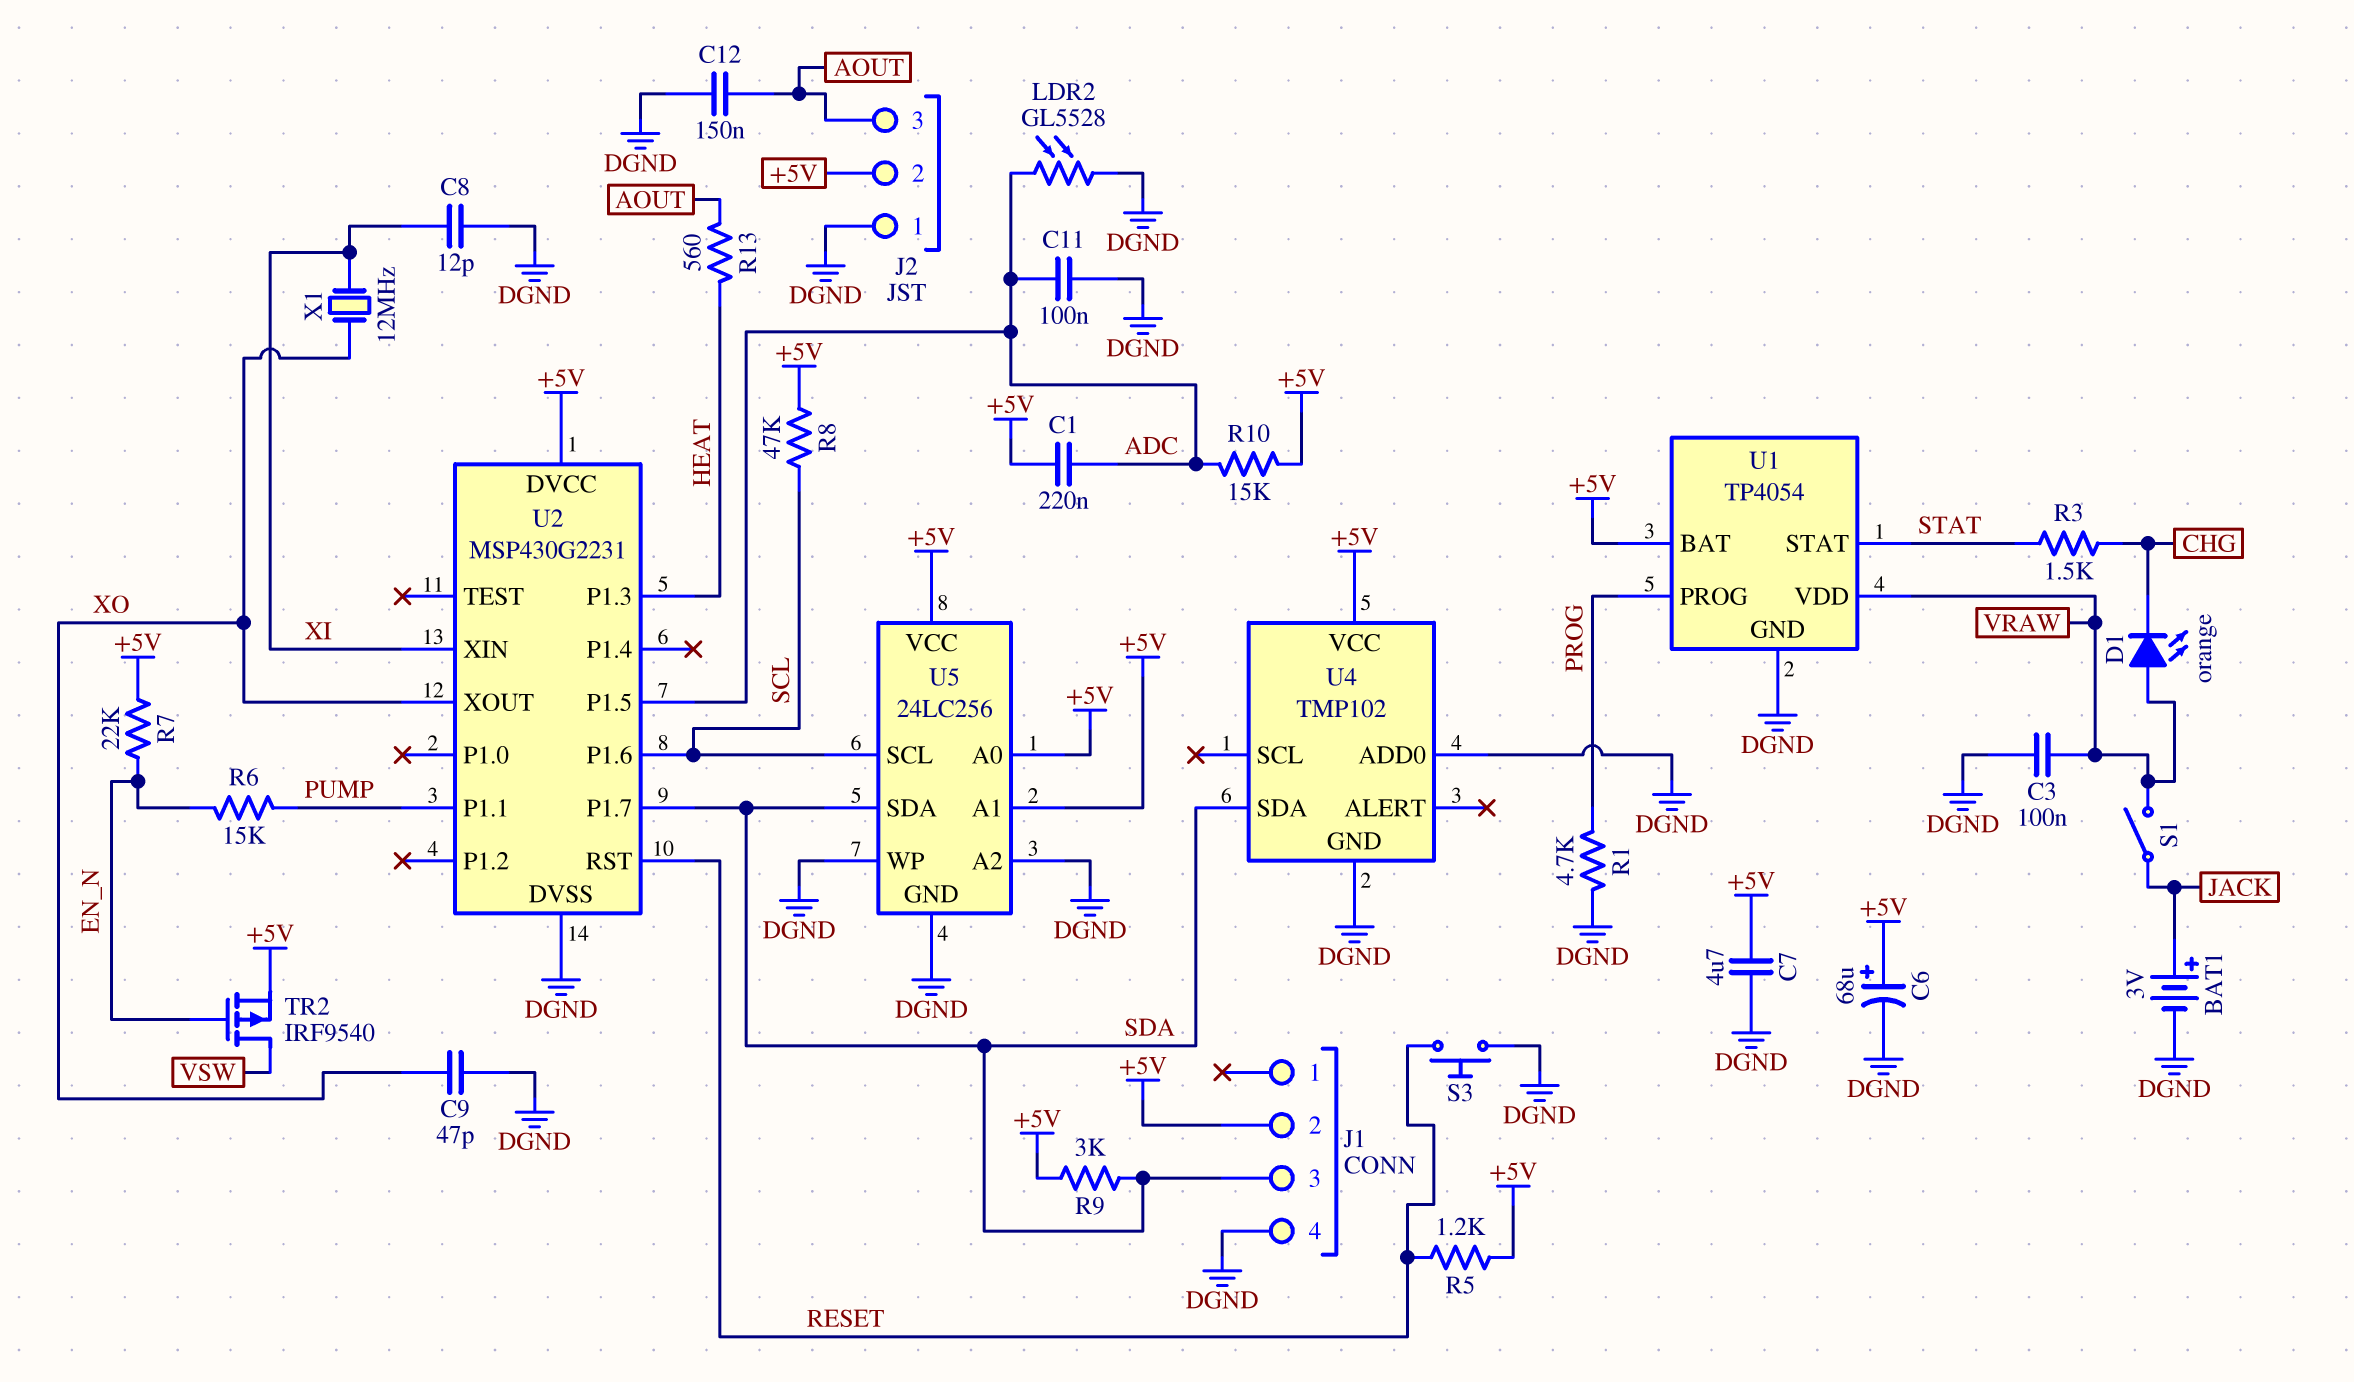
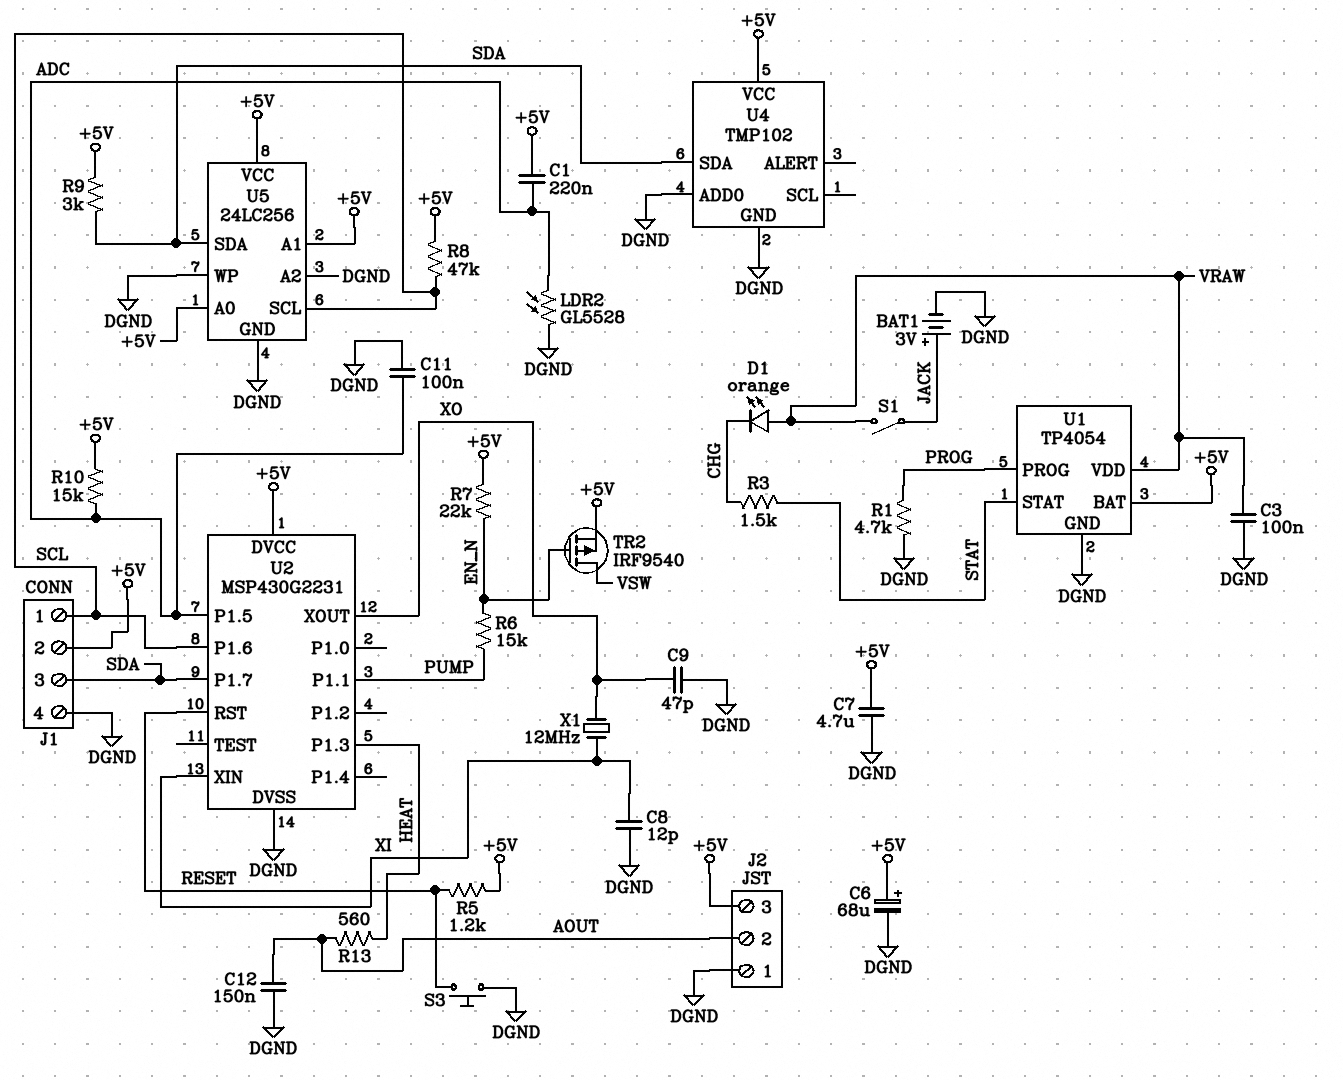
J1 pin 1: none -> SCL
J2 pin 2: +5V -> AOUT
J2 pin 3: AOUT -> +5V

